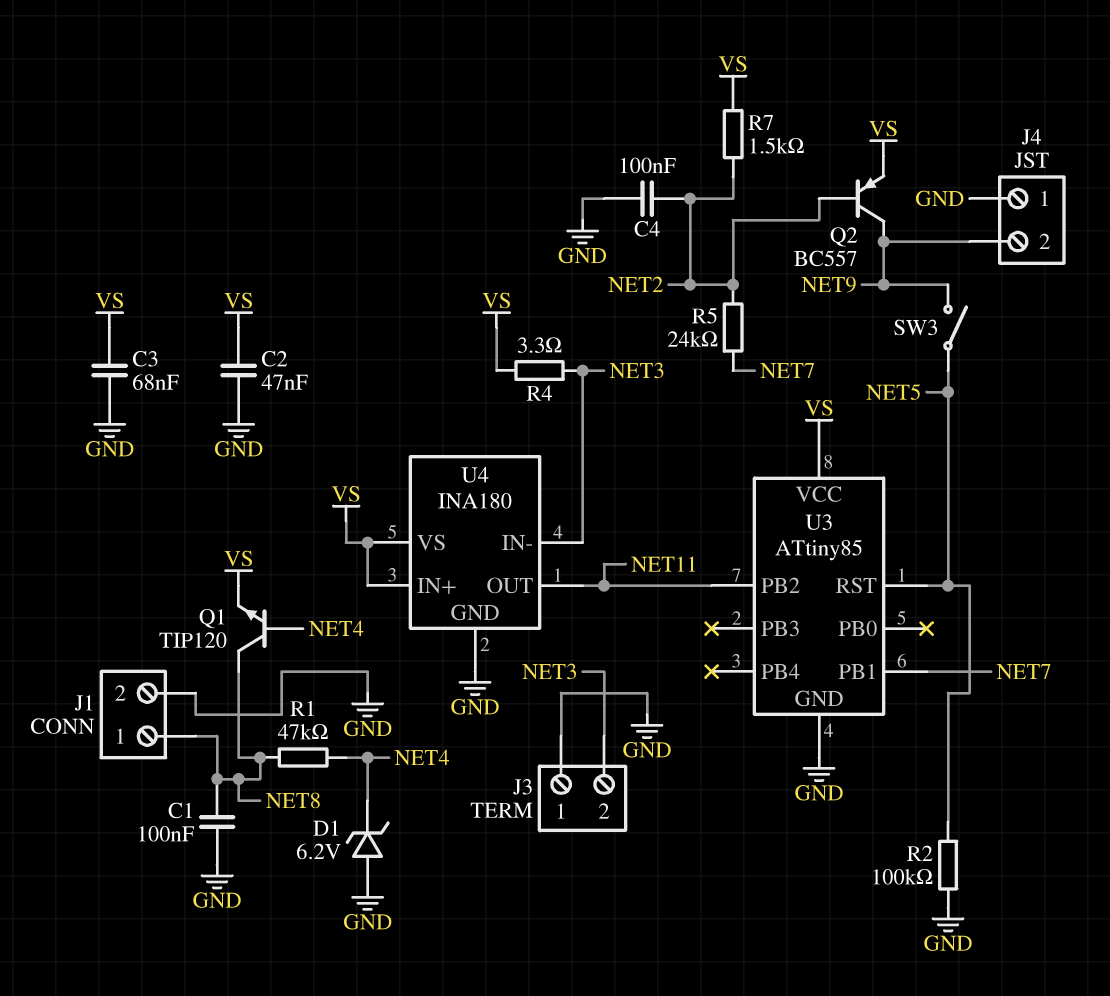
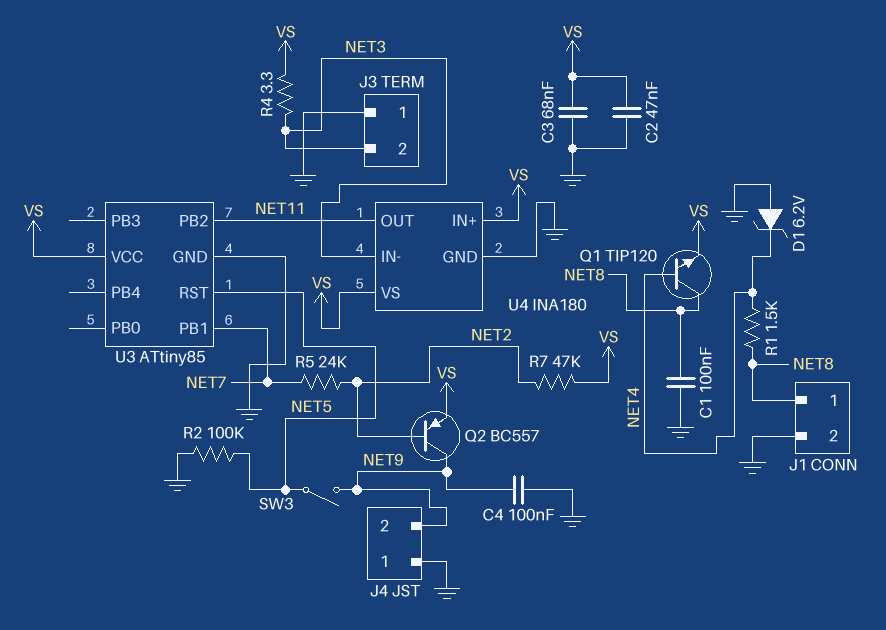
C4: 100nF (GND, NET2) -> 100nF (GND, NET9)
R1: 47k (NET4, NET8) -> 1.5k (NET4, NET8)
R7: 1.5k (NET2, VS) -> 47k (NET2, VS)

